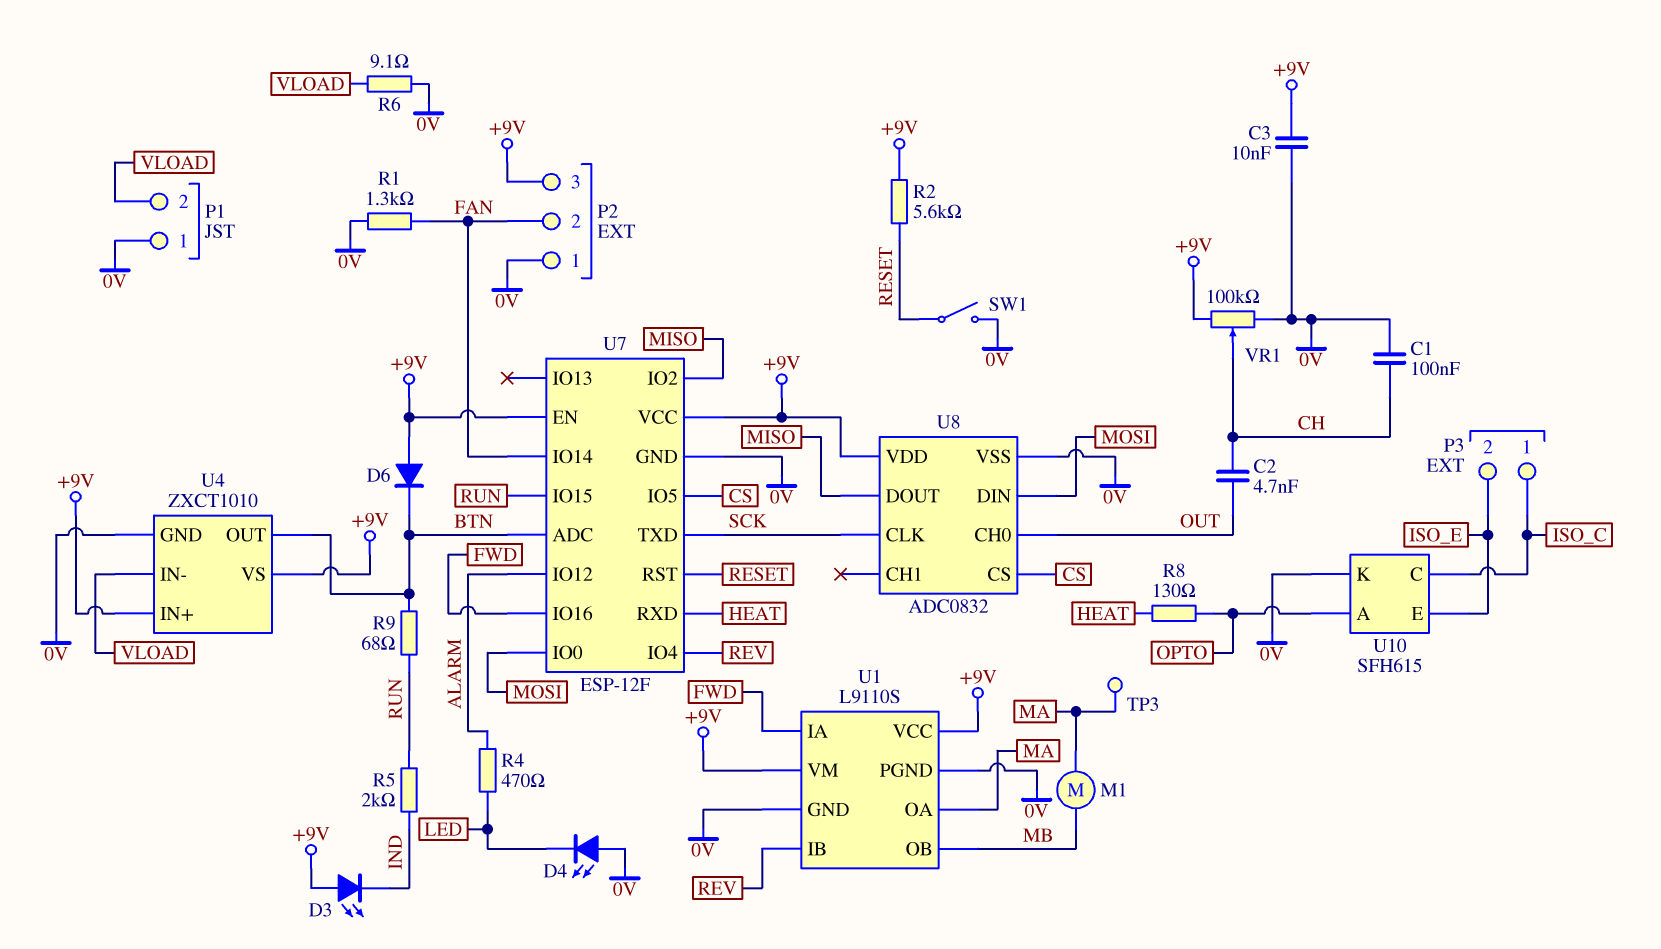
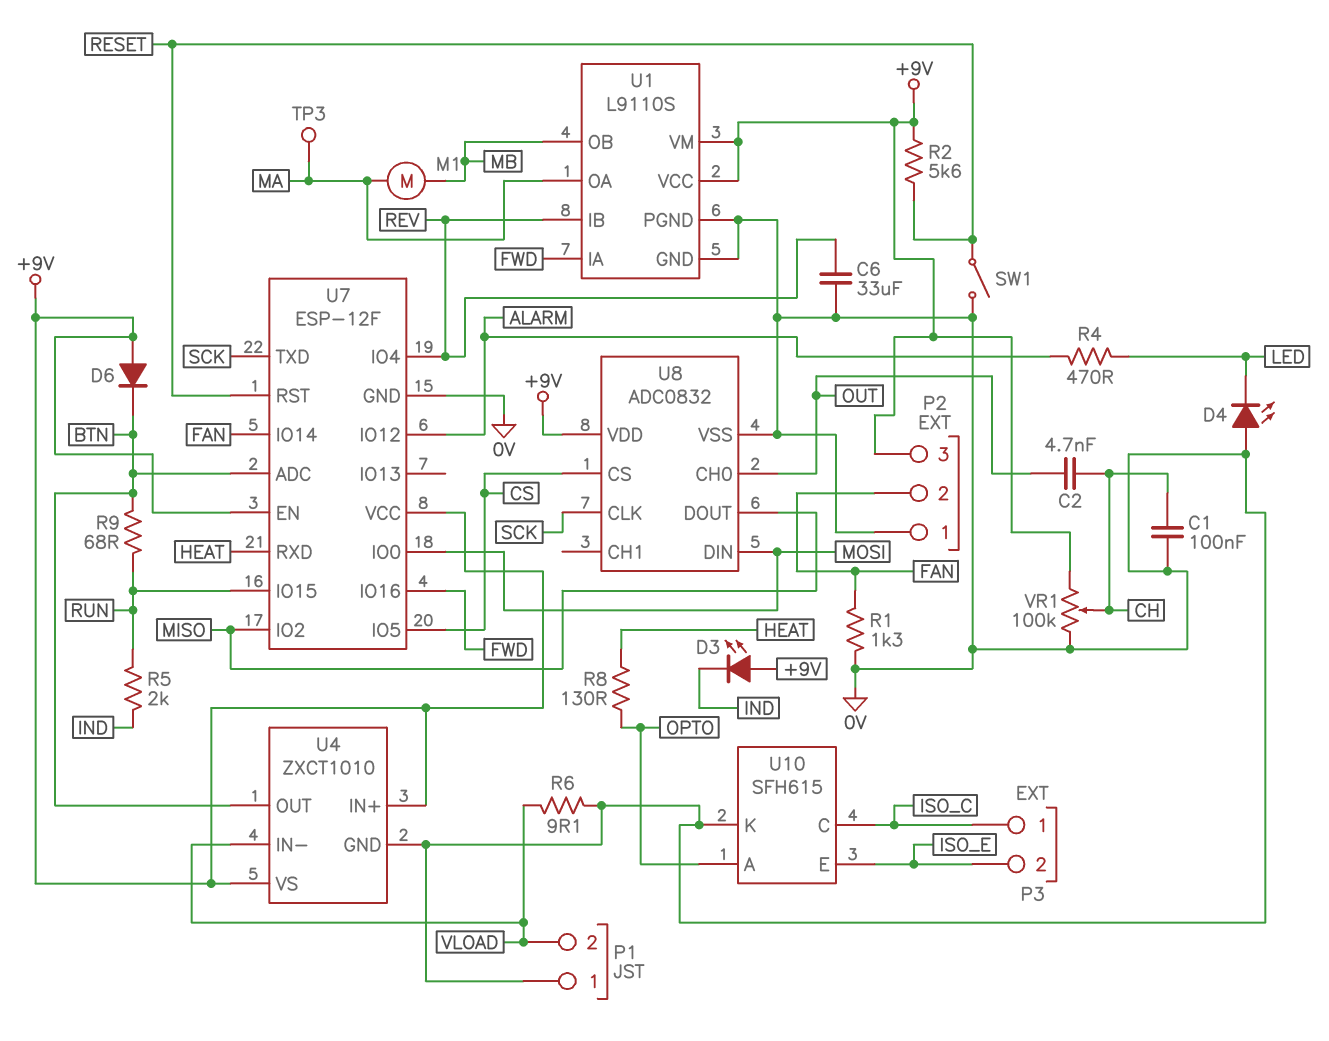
C3: 10nF (+9V, 0V) -> none
C6: none -> 33uF (0V, REV)

